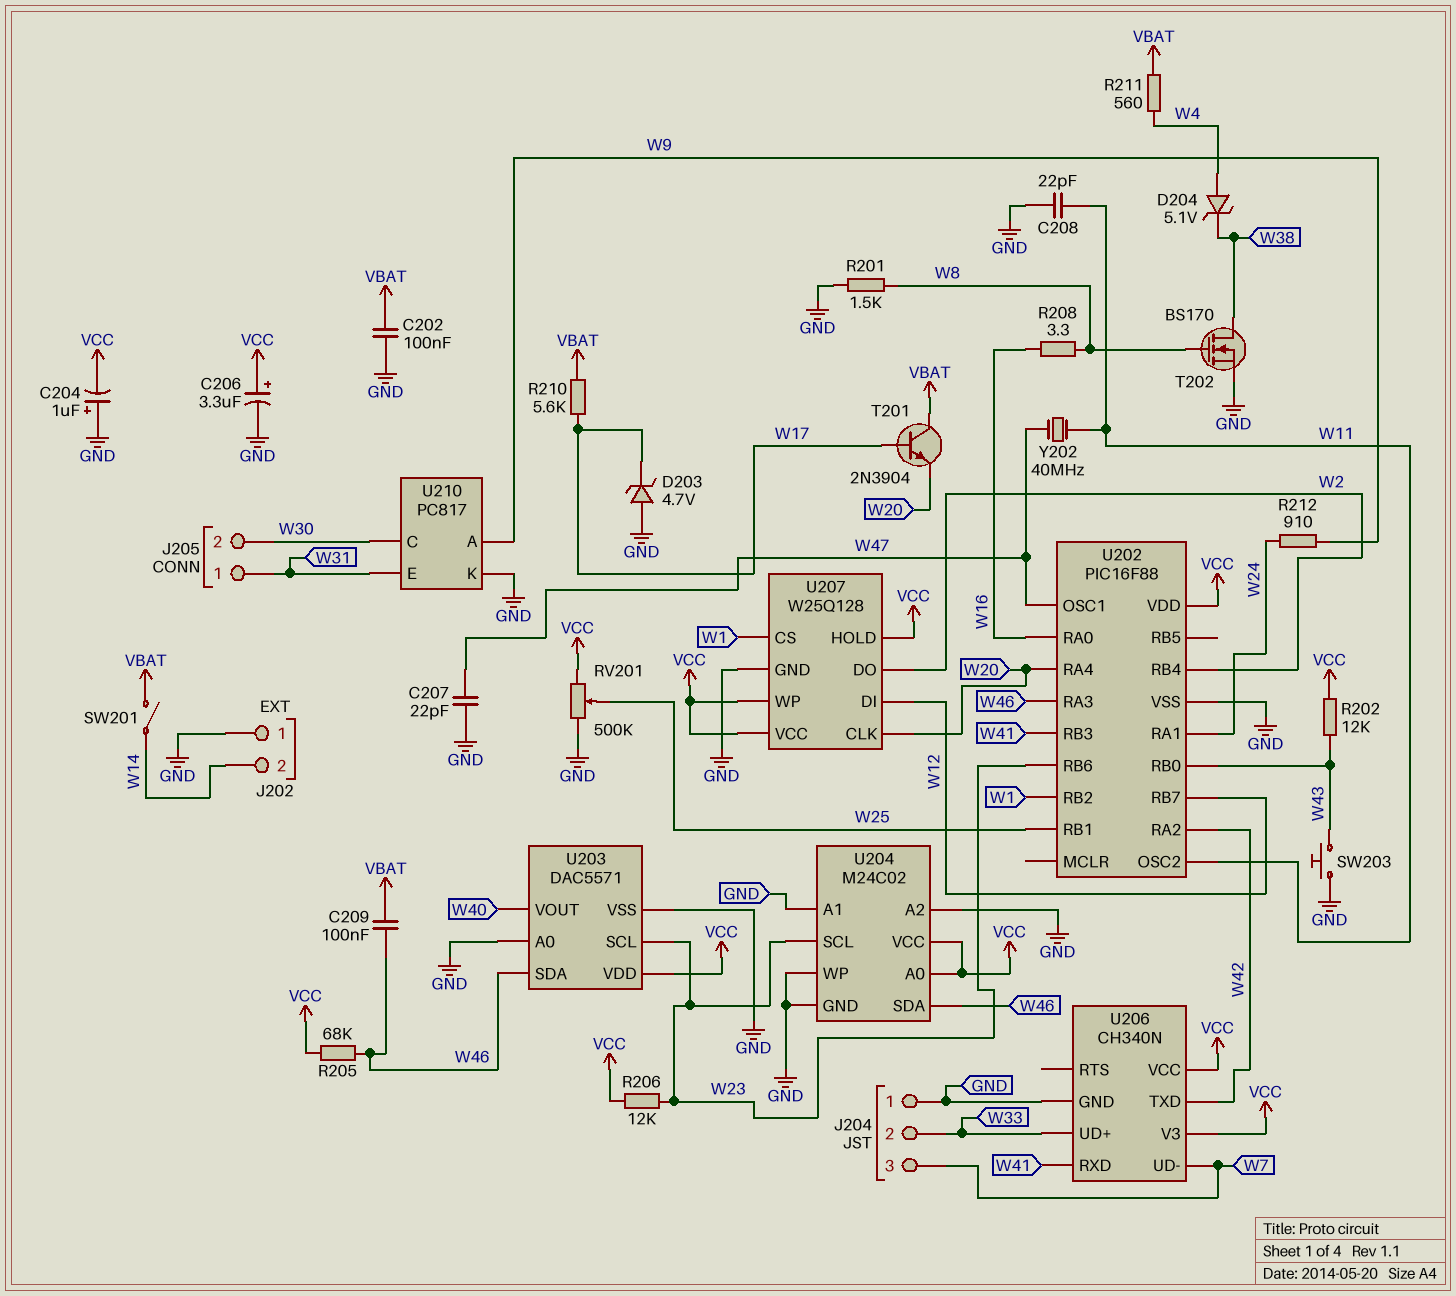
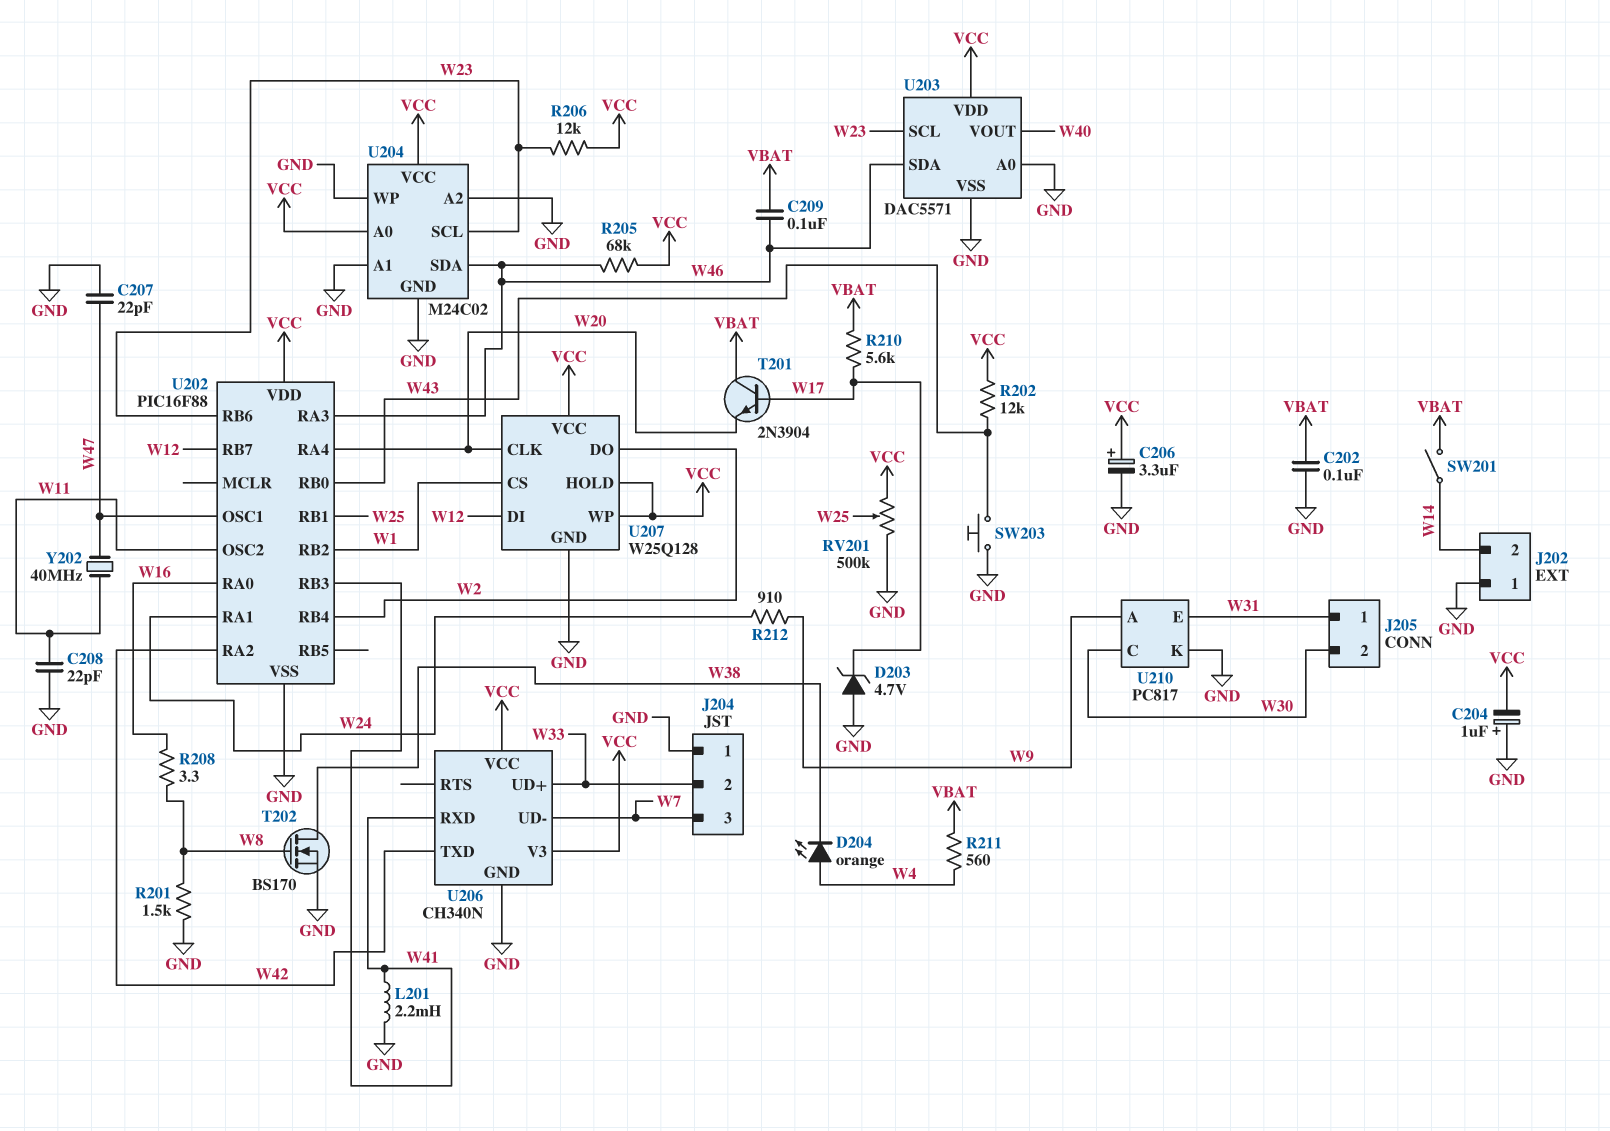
D204: zener 5.1V (A W4, K W38) -> LED orange (A W4, K W38)
L201: none -> 2.2mH (GND, W41)

